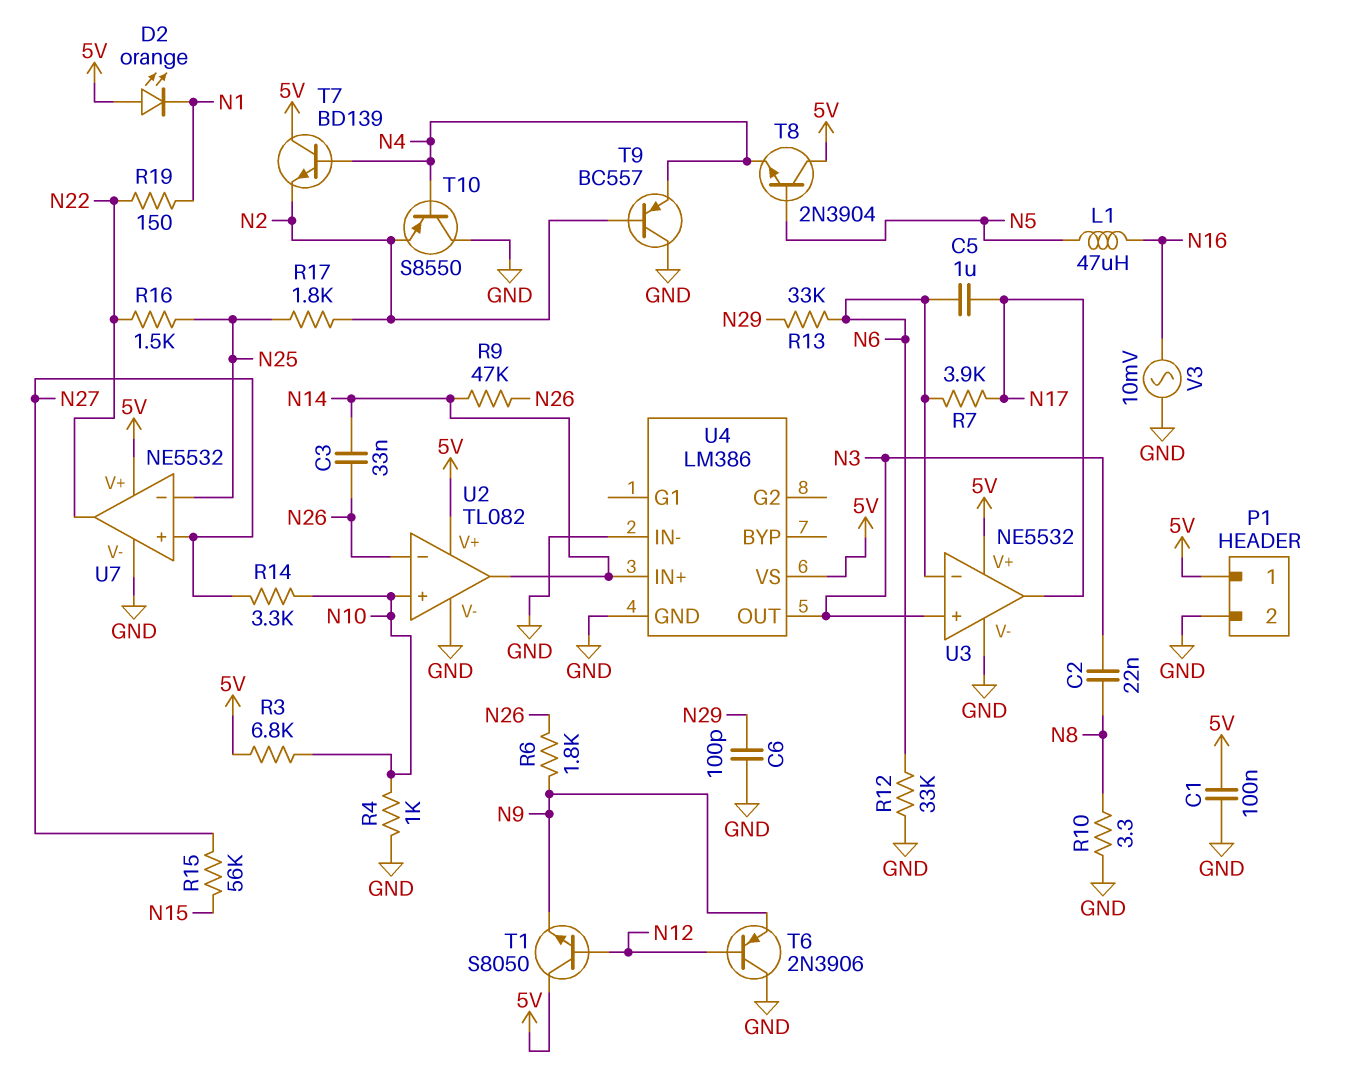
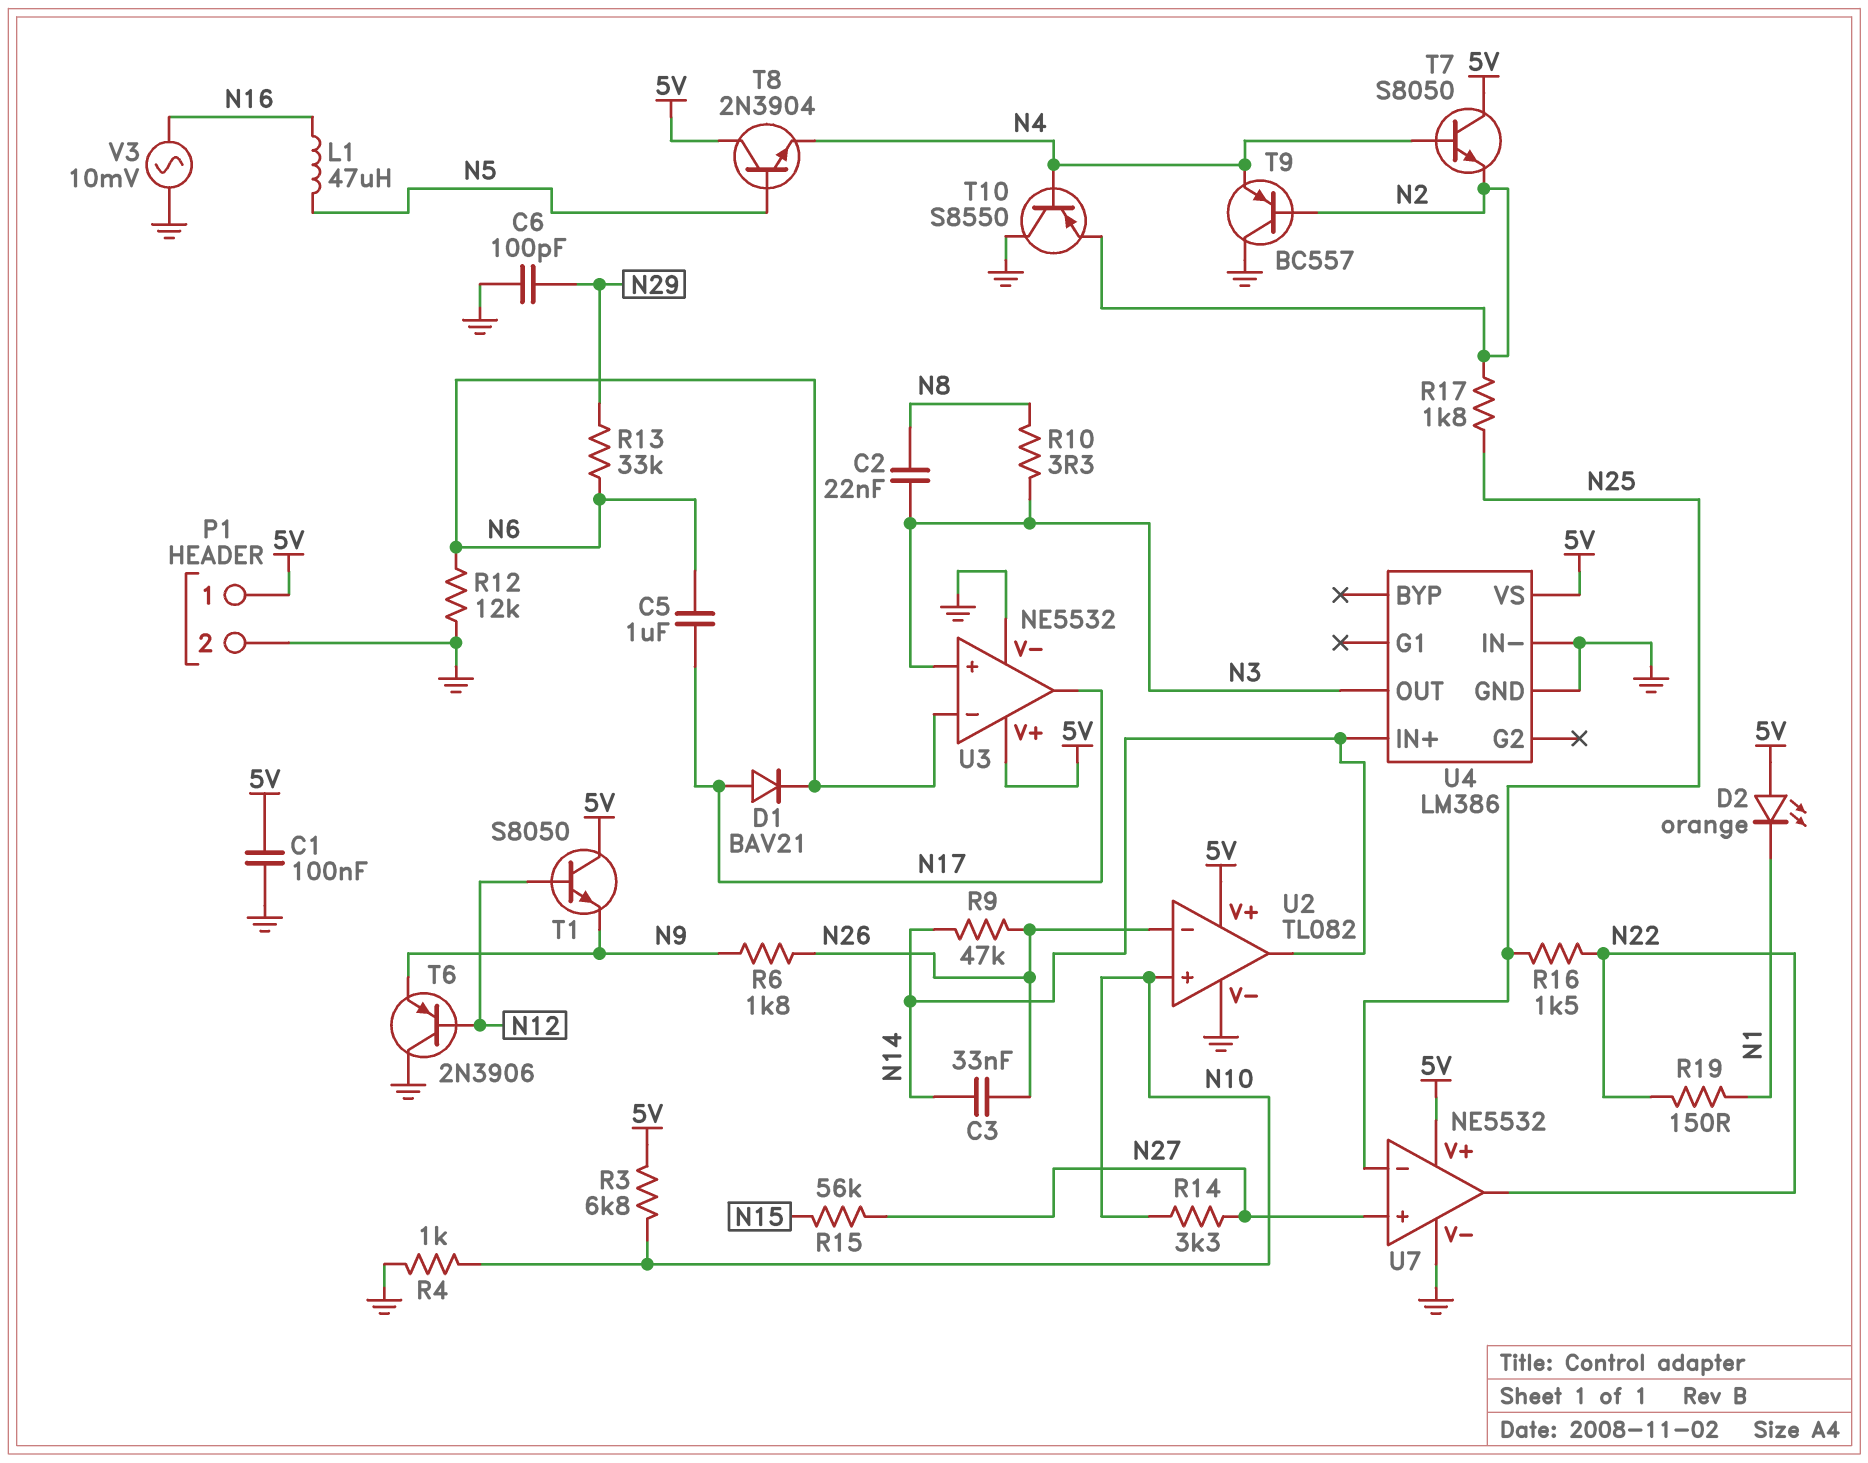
D1: none -> diode BAV21 (A N17, K N6)
R7: 3.9k (N6, N17) -> none
R10: 3.3 (GND, N8) -> 3.3 (N3, N8)
R12: 33k (GND, N6) -> 12k (GND, N6)
T7: NPN BD139 (B N4, C 5V, E N2) -> NPN S8050 (B N4, C 5V, E N2)

